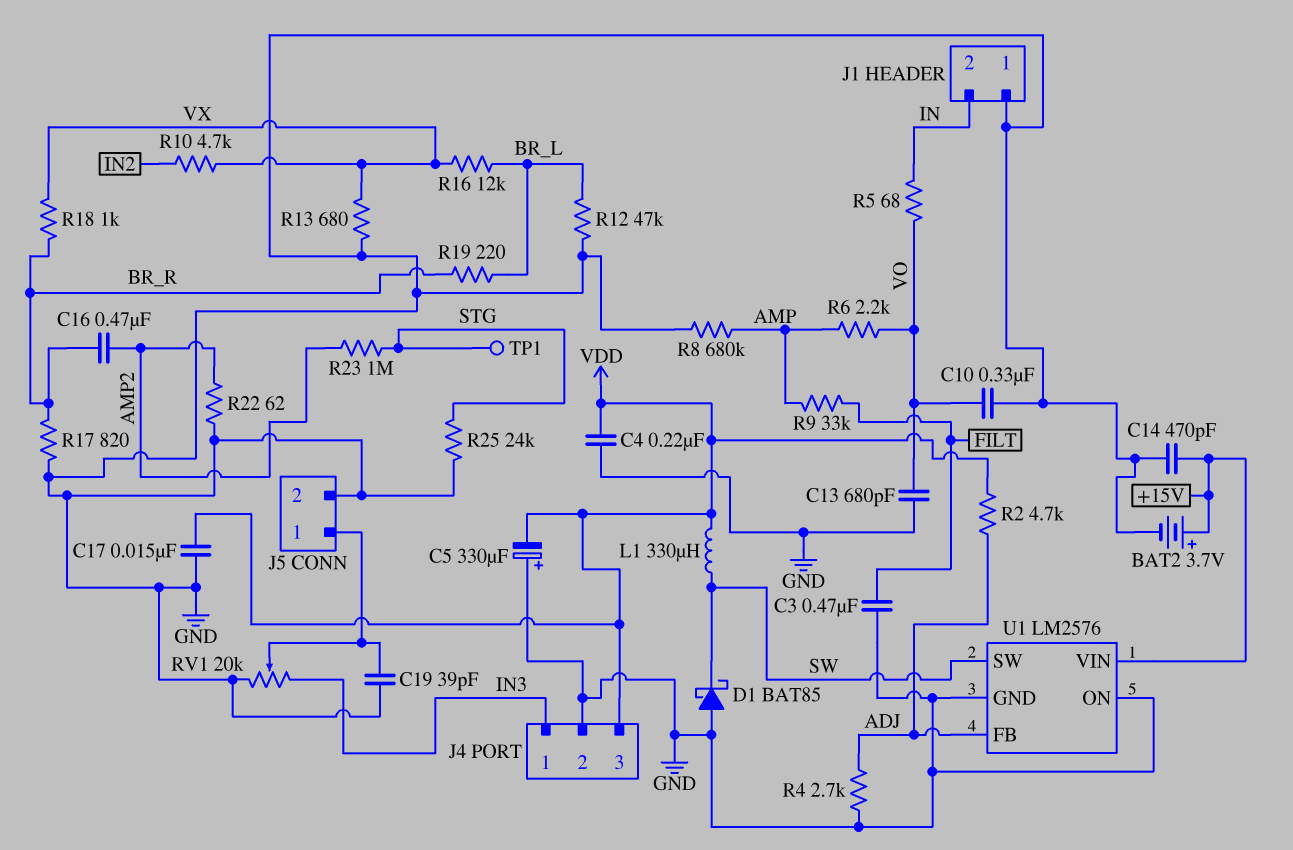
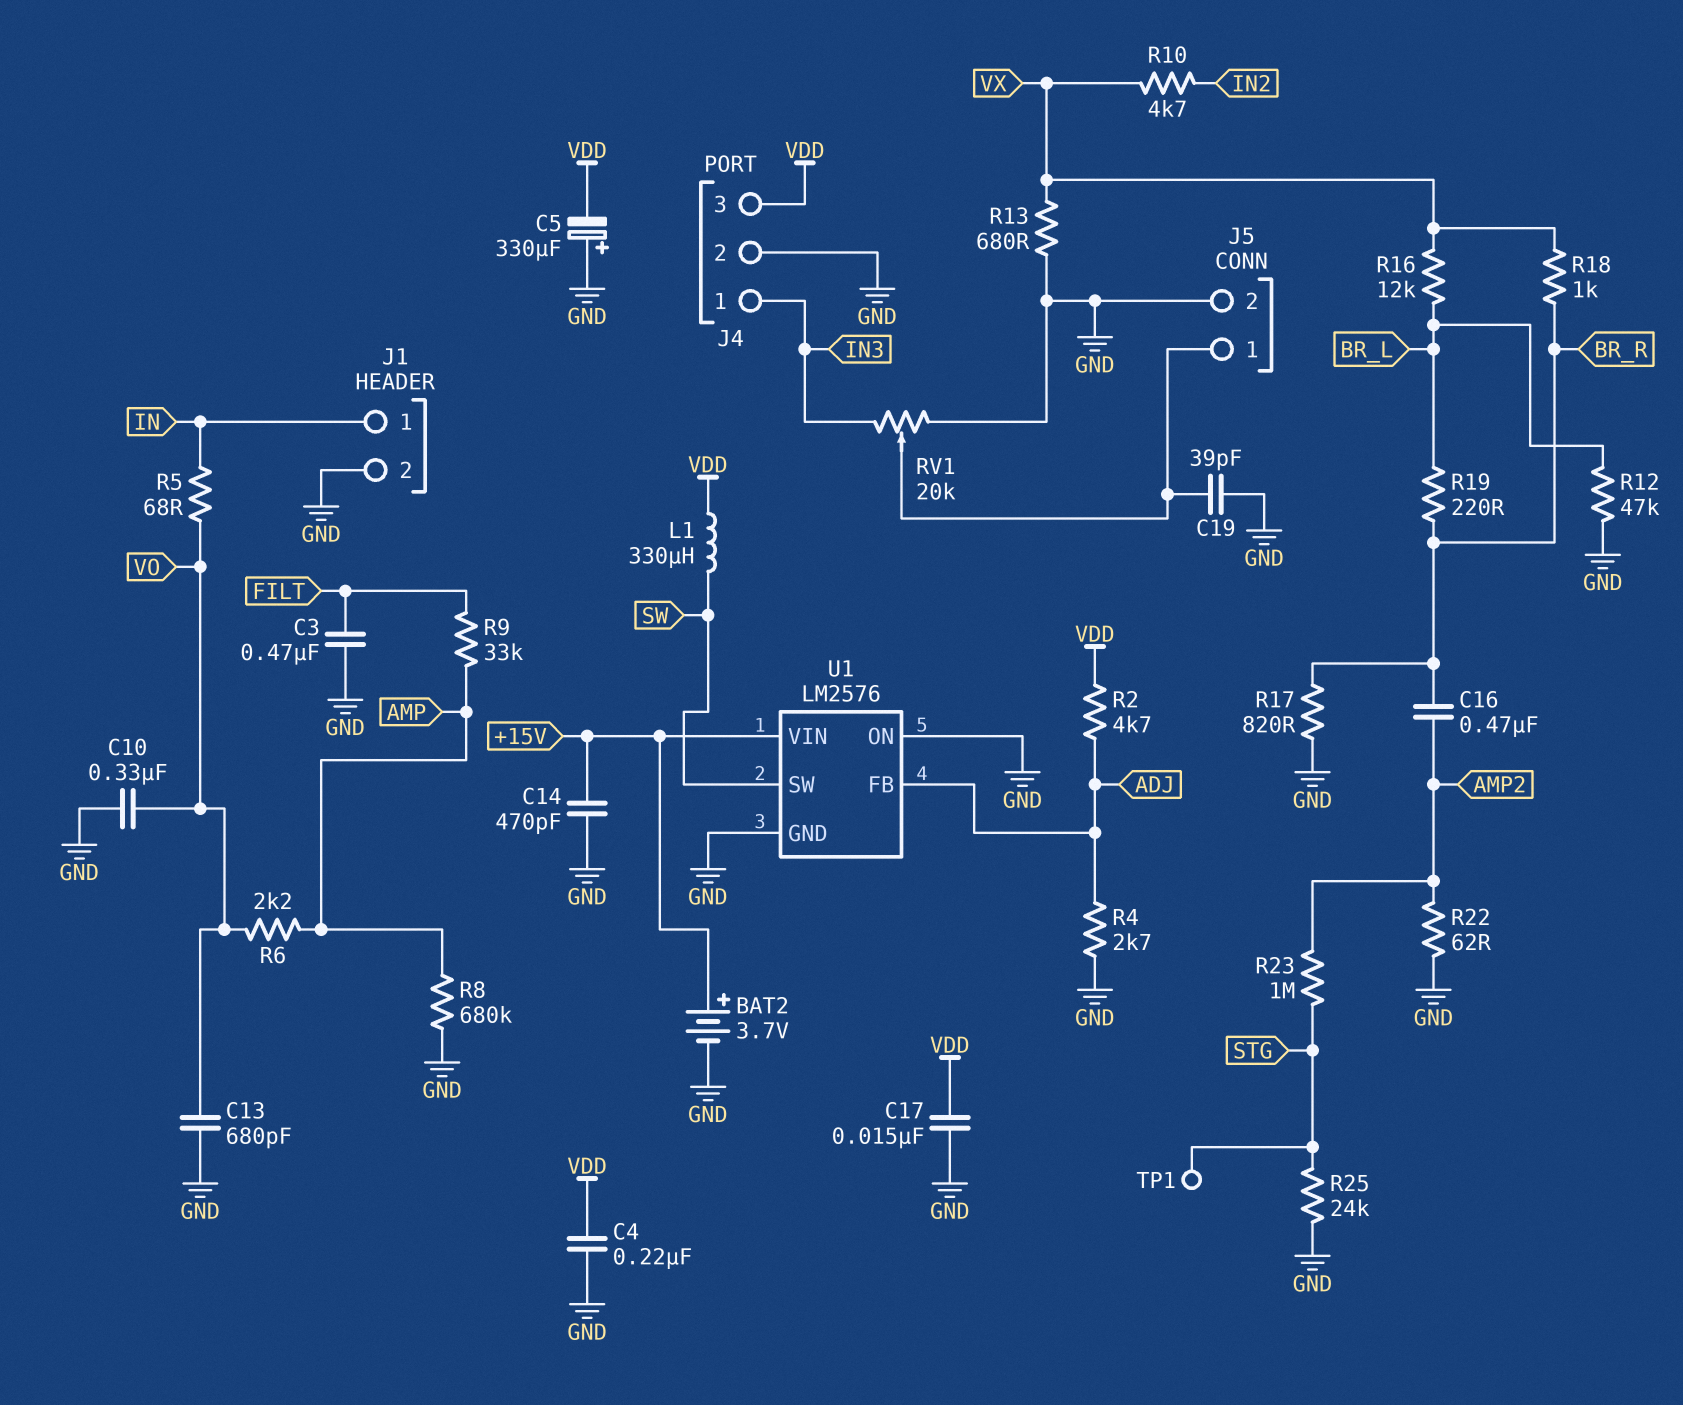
D1: schottky BAT85 (A GND, K SW) -> none
J1 pin 1: GND -> IN
J1 pin 2: IN -> GND

